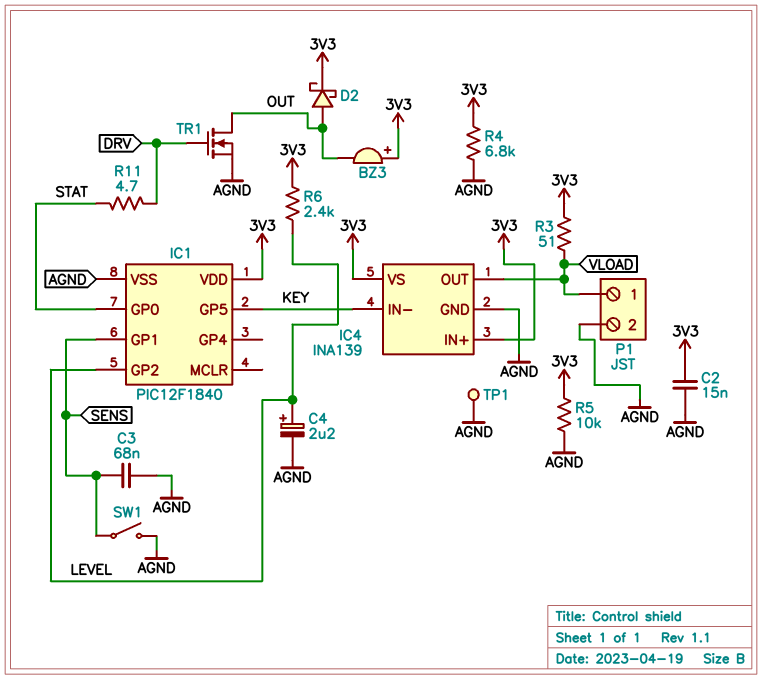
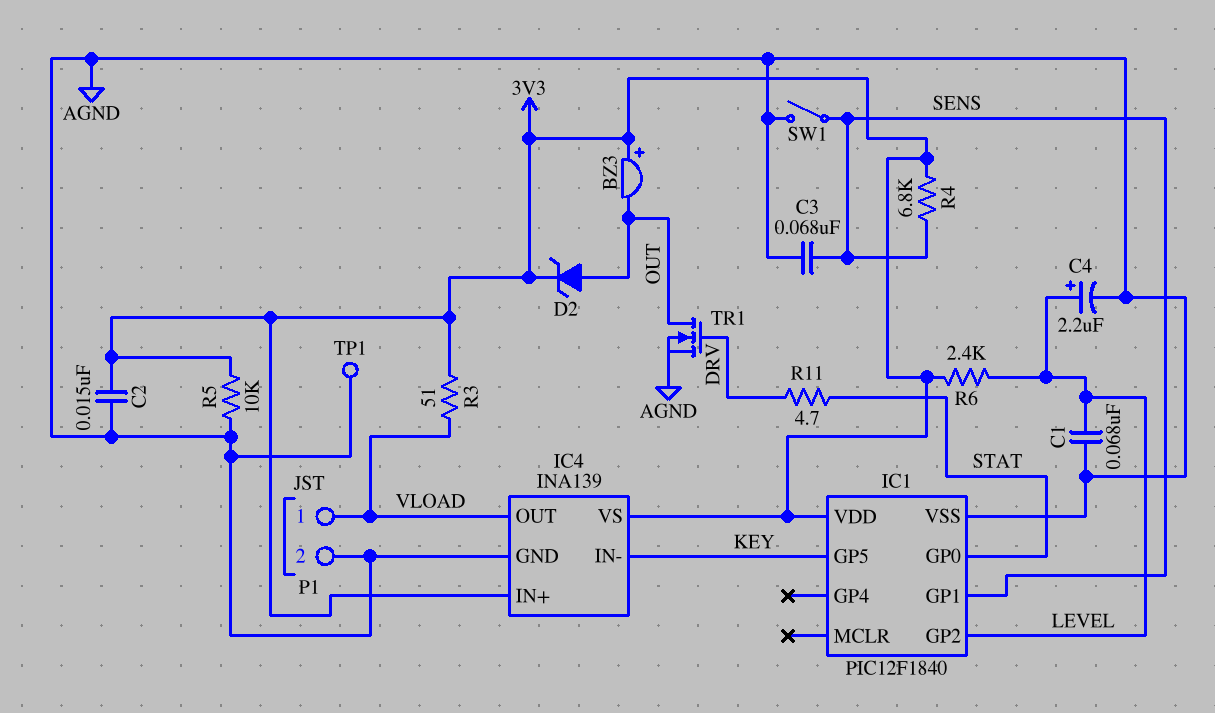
C1: none -> 68nF (AGND, LEVEL)
D2: schottky (A OUT, K 3V3) -> zener (A OUT, K 3V3)
R4: 6.8k (3V3, AGND) -> 6.8k (3V3, SENS)

